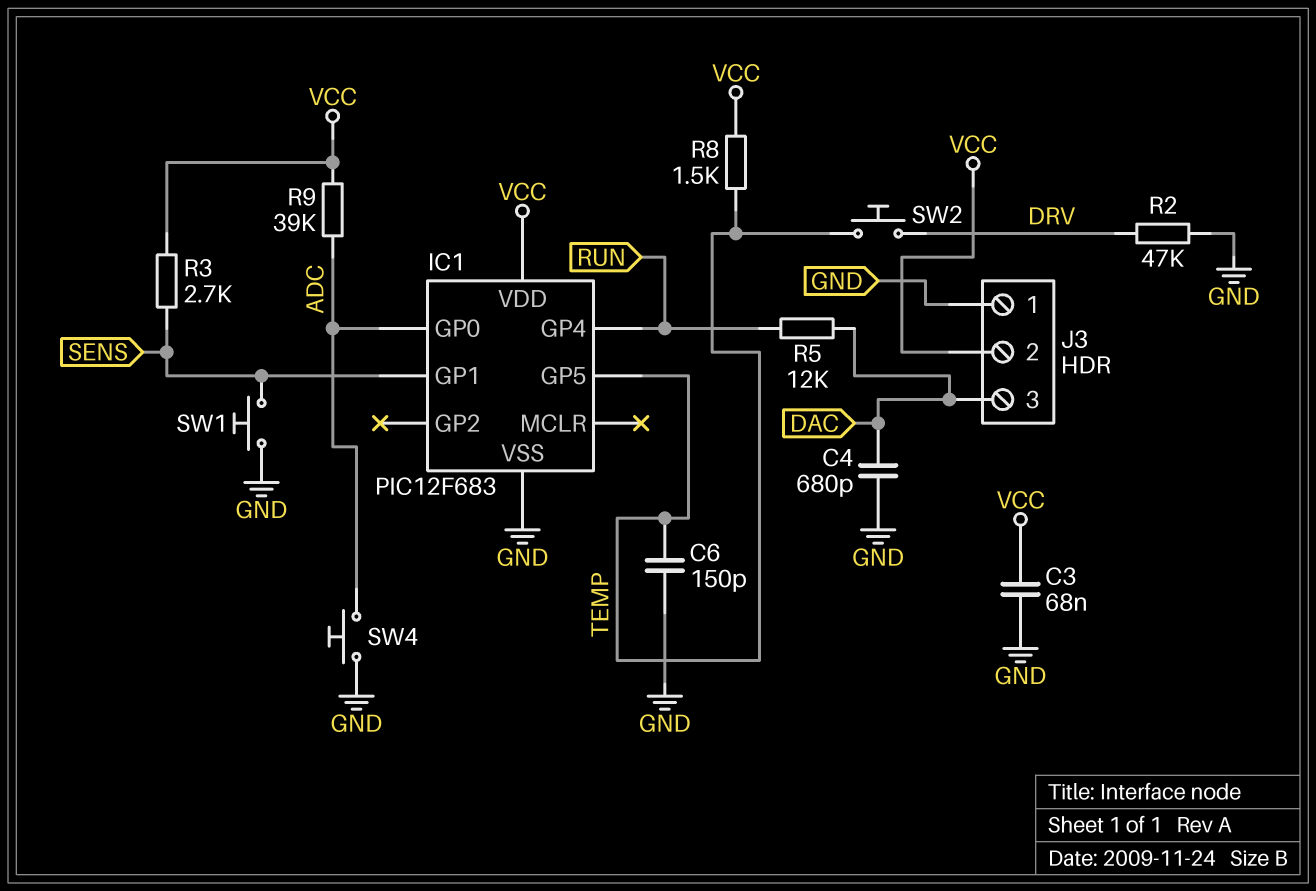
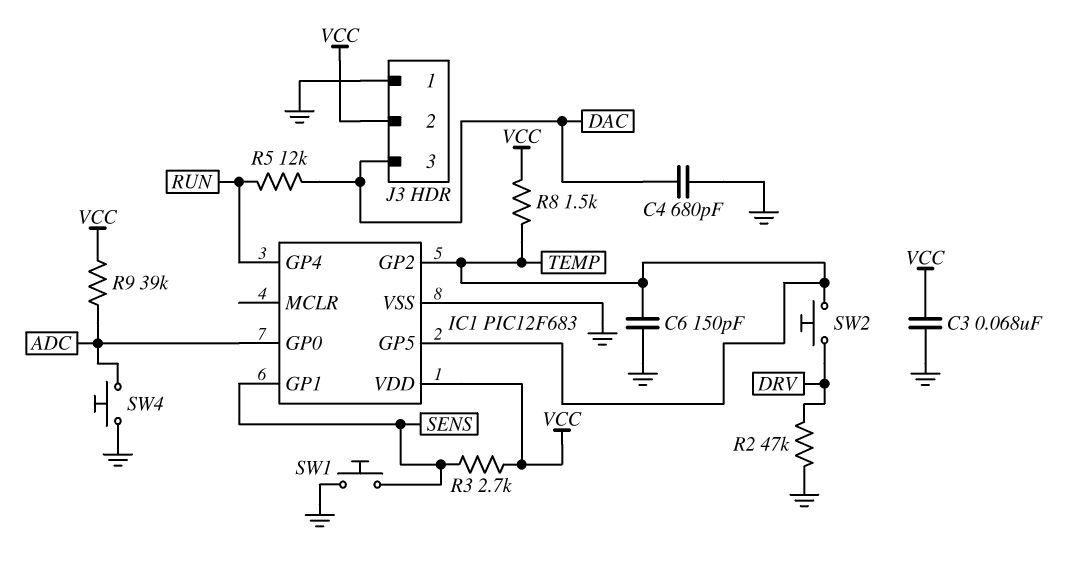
IC1 pin GP2: none -> TEMP

